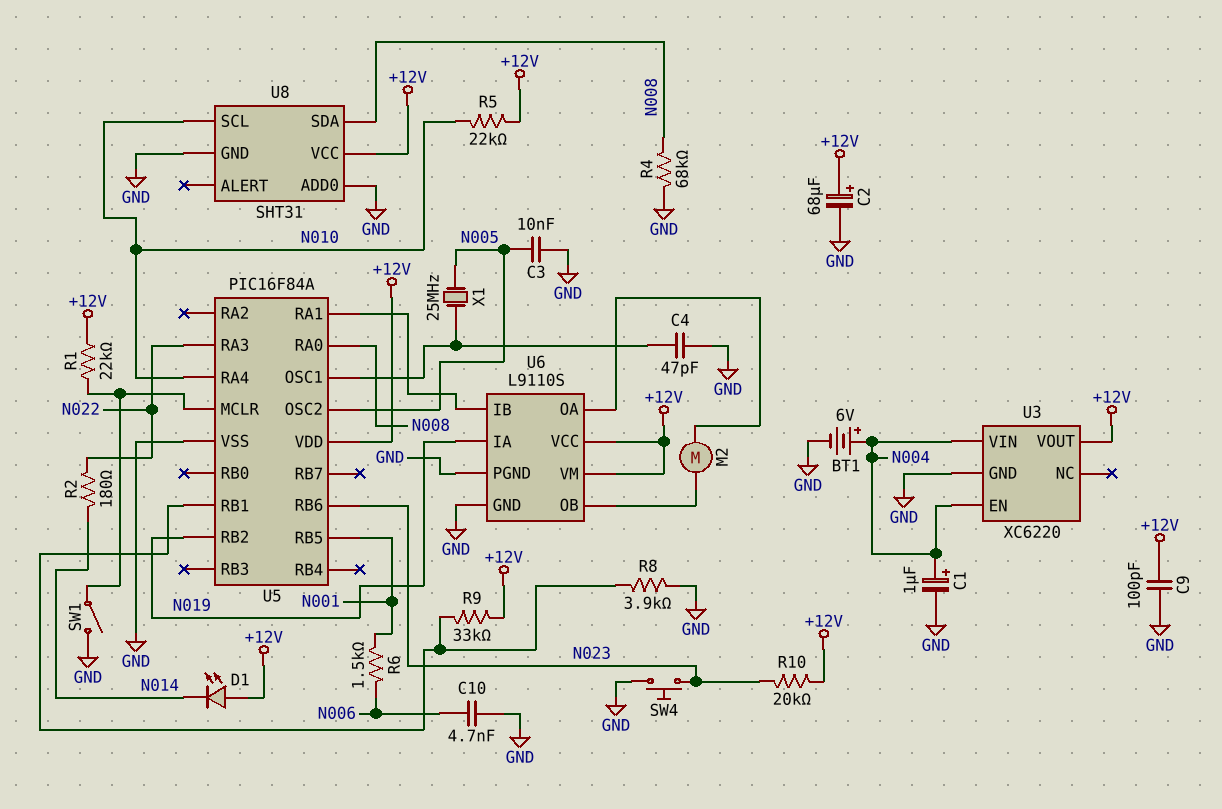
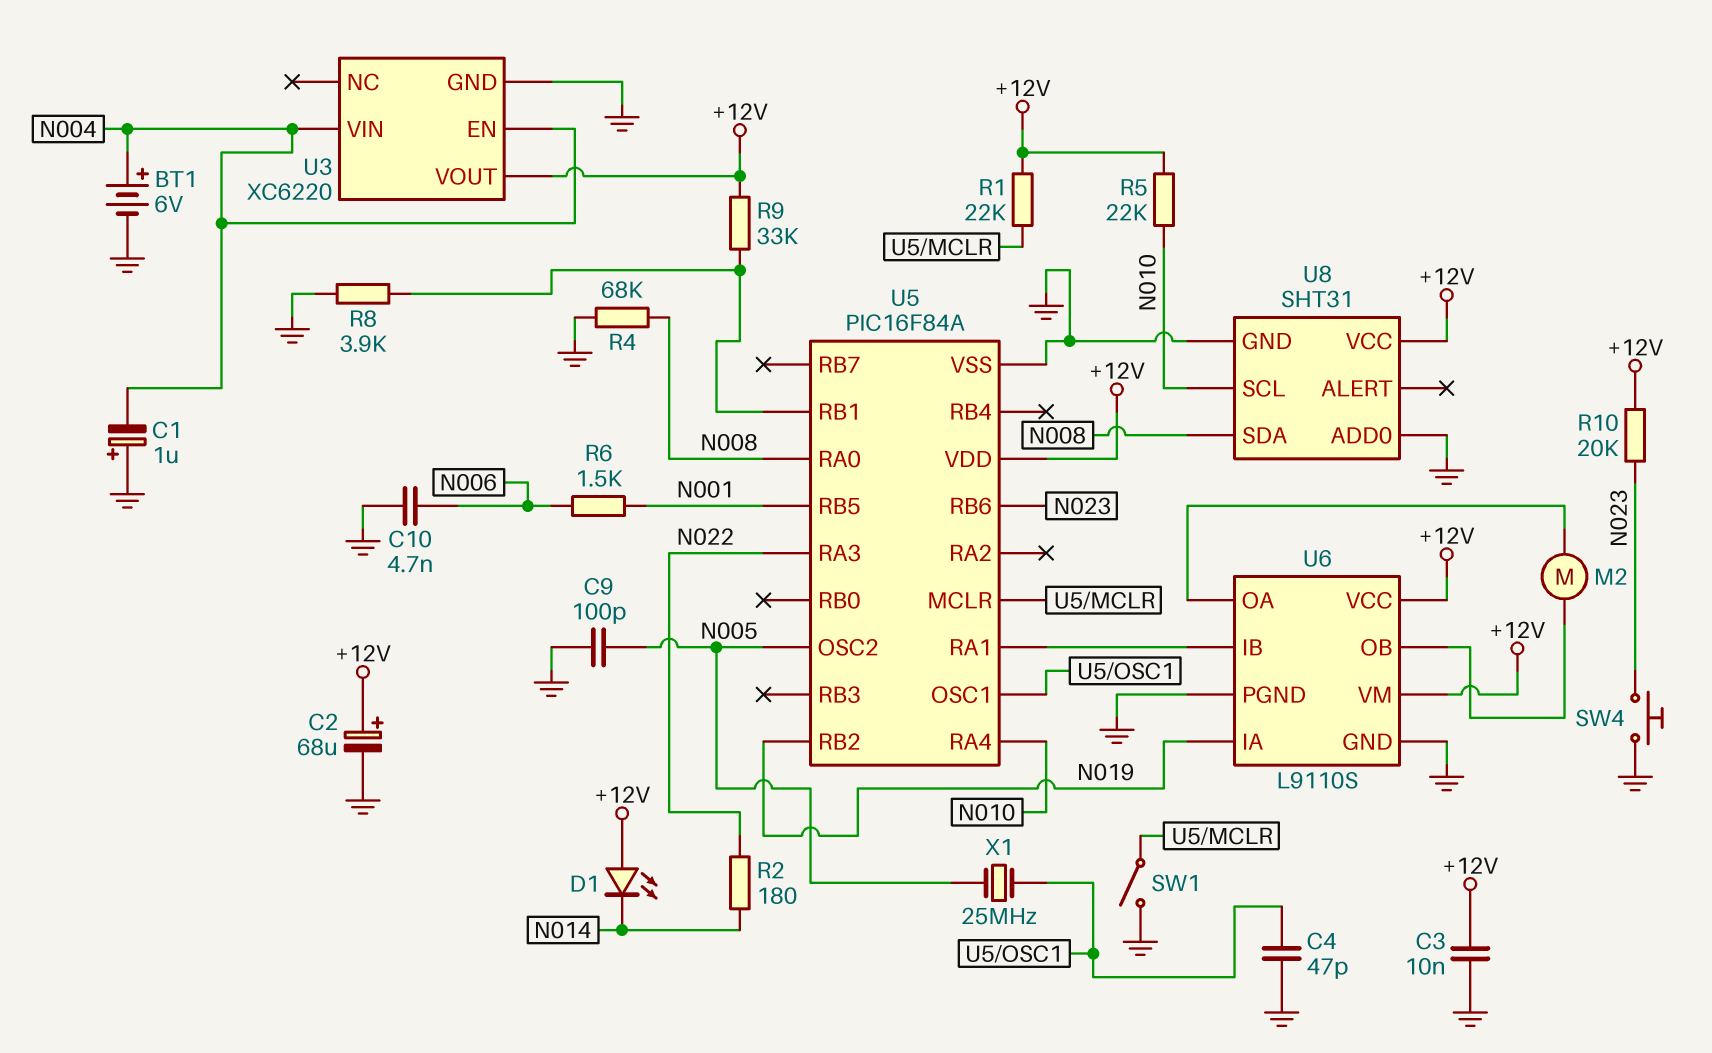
C1: 1uF (plus N004, minus GND) -> 1uF (plus GND, minus N004)
C3: 10nF (GND, N005) -> 10nF (+12V, GND)
C9: 100pF (+12V, GND) -> 100pF (GND, N005)

